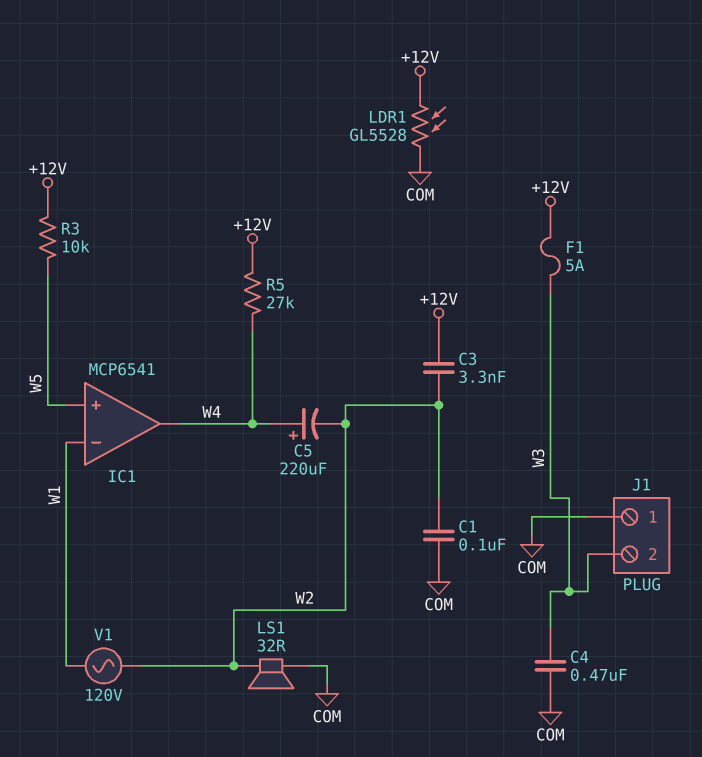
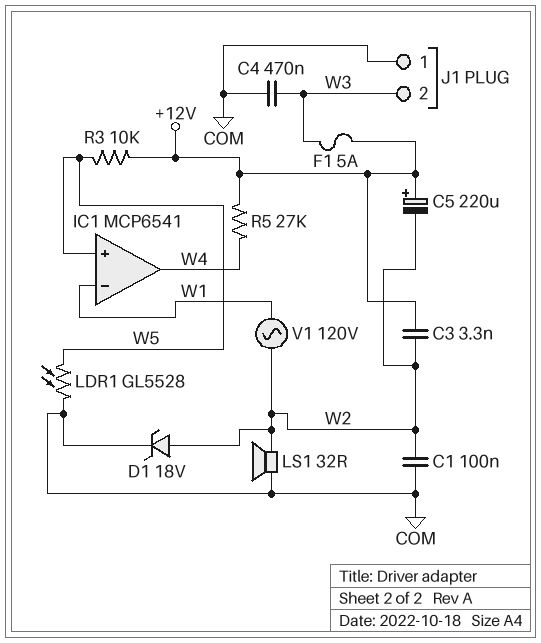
C5: 220uF (plus W4, minus W2) -> 220uF (plus +12V, minus W2)
D1: none -> zener 18V (A W2, K COM)
LDR1: GL5528 (+12V, COM) -> GL5528 (COM, W5)

